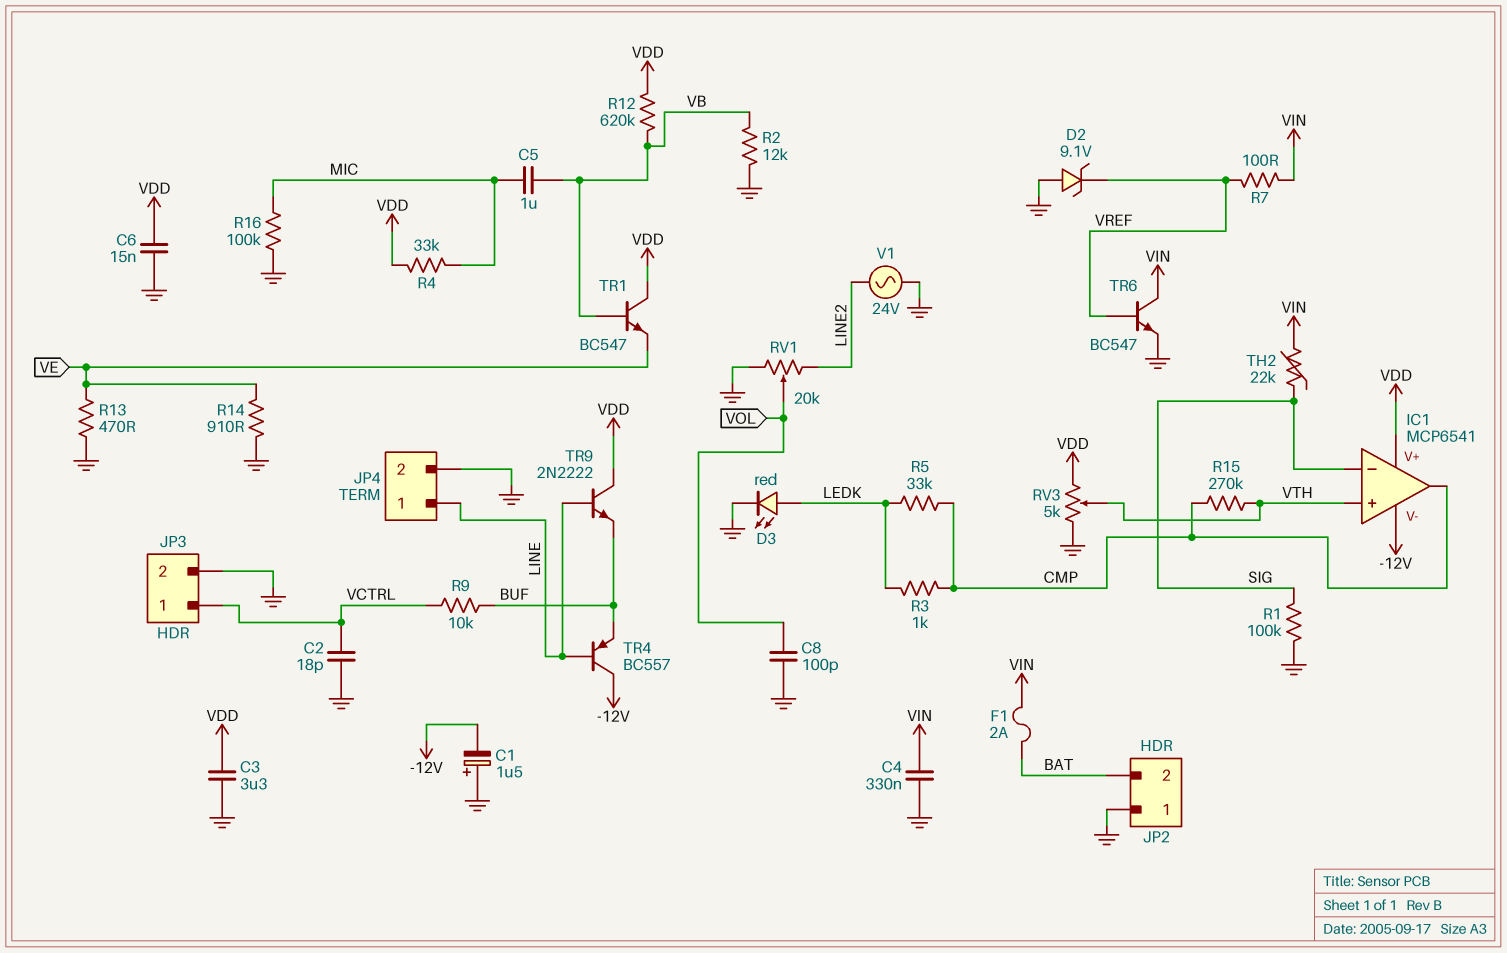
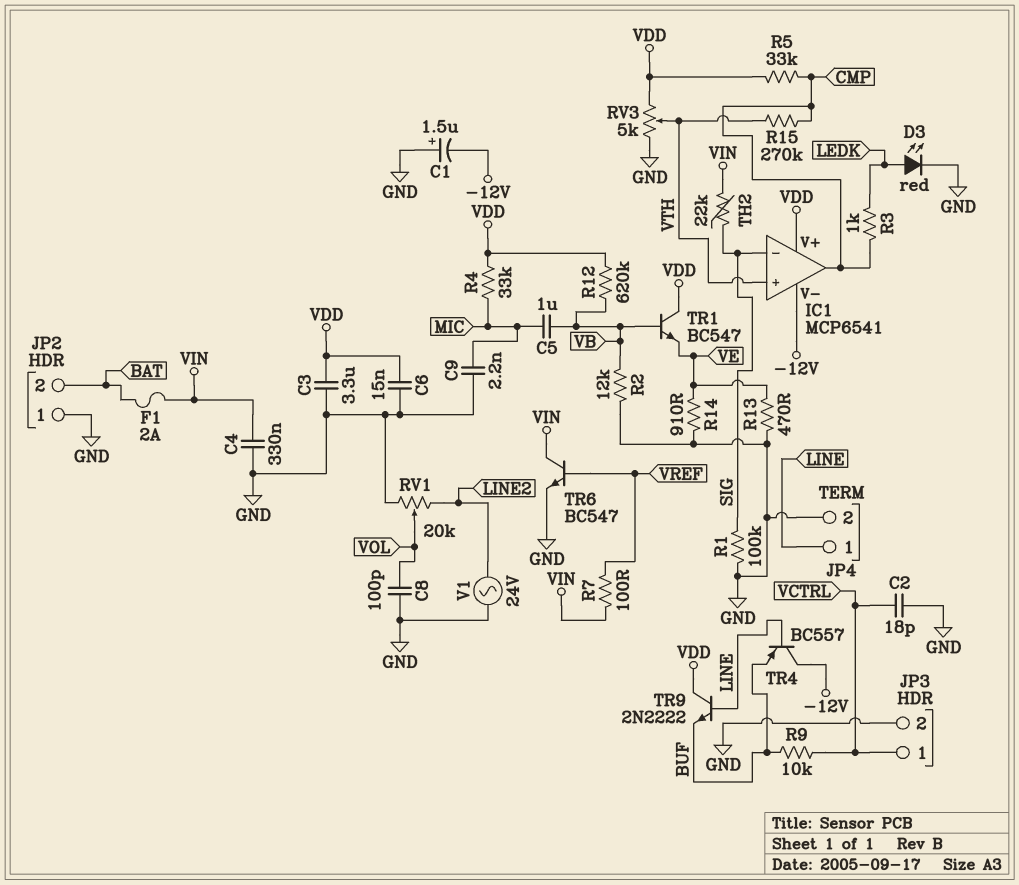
C9: none -> 2.2nF (GND, MIC)
D2: zener 9.1V (A GND, K VREF) -> none
R5: 33k (CMP, LEDK) -> 33k (CMP, VDD)
R16: 100k (GND, MIC) -> none

